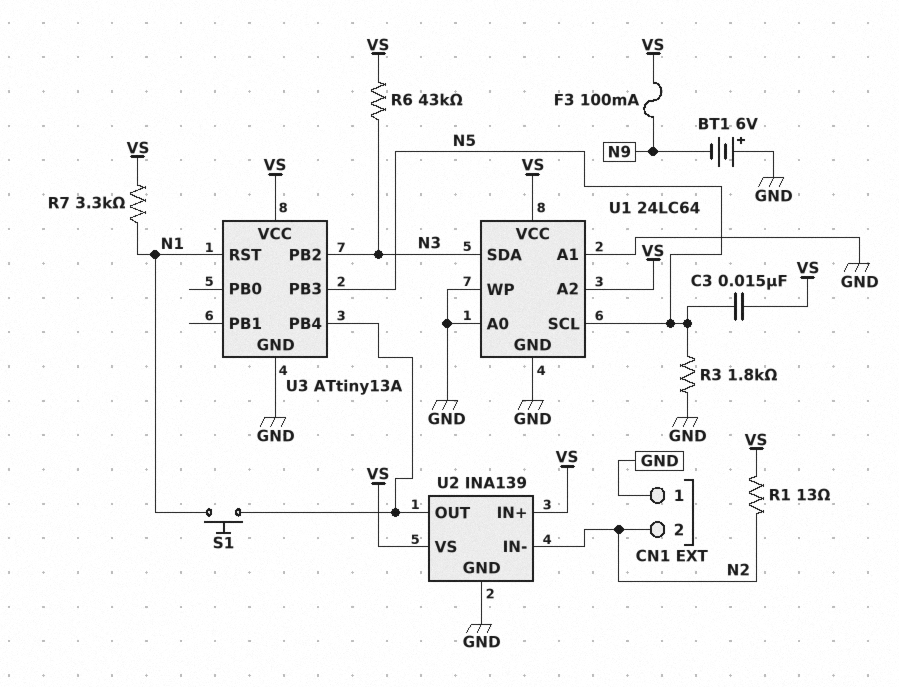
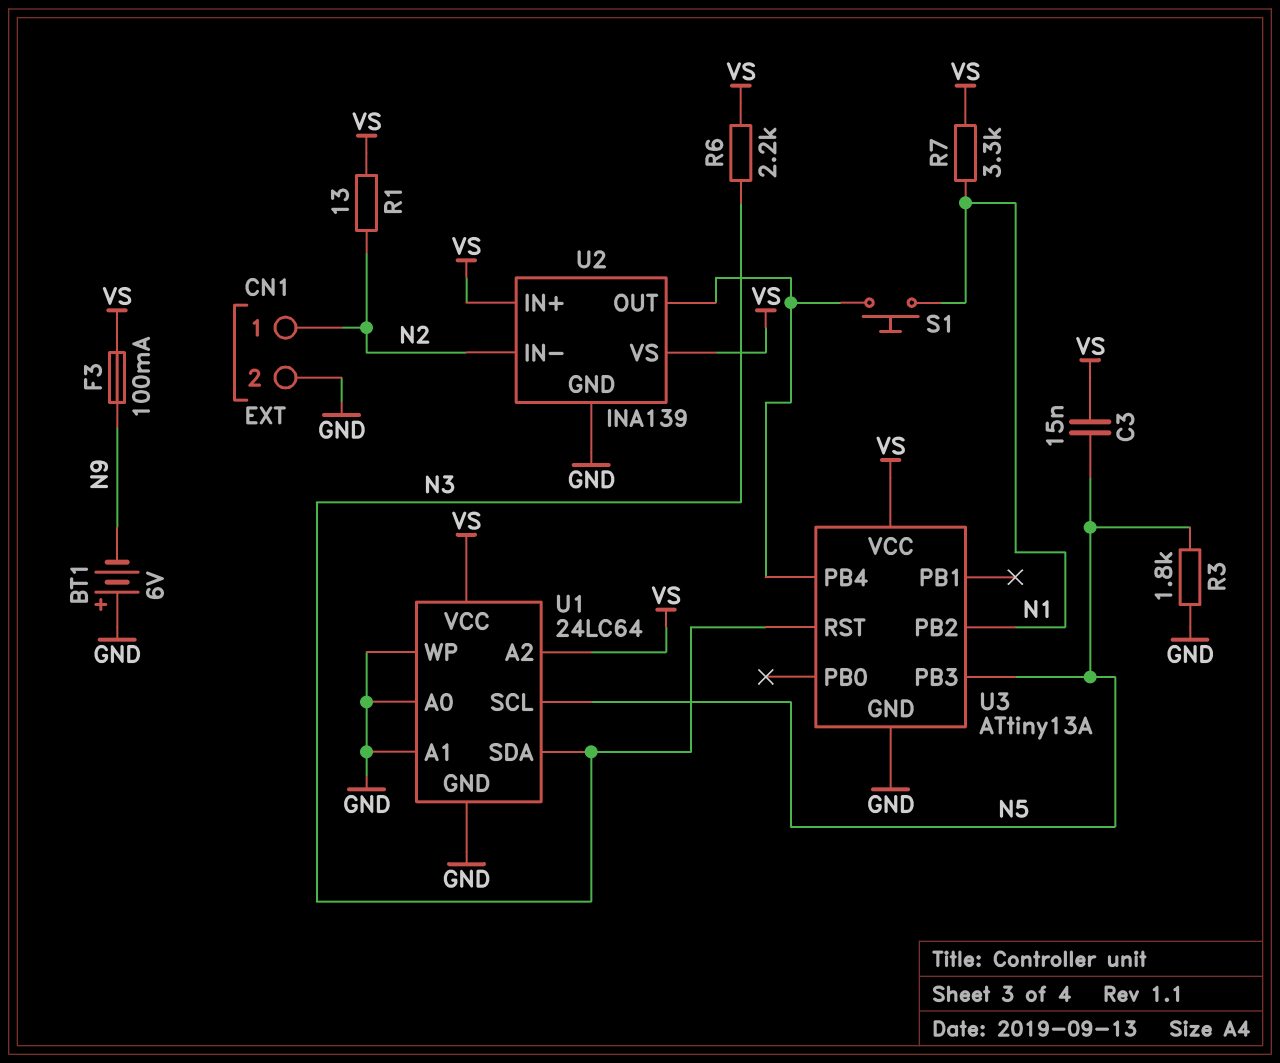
CN1 pin 1: GND -> N2
CN1 pin 2: N2 -> GND
R6: 43k (N3, VS) -> 2.2k (N3, VS)
U3 pin PB2: N3 -> N1
U3 pin RST: N1 -> N3

